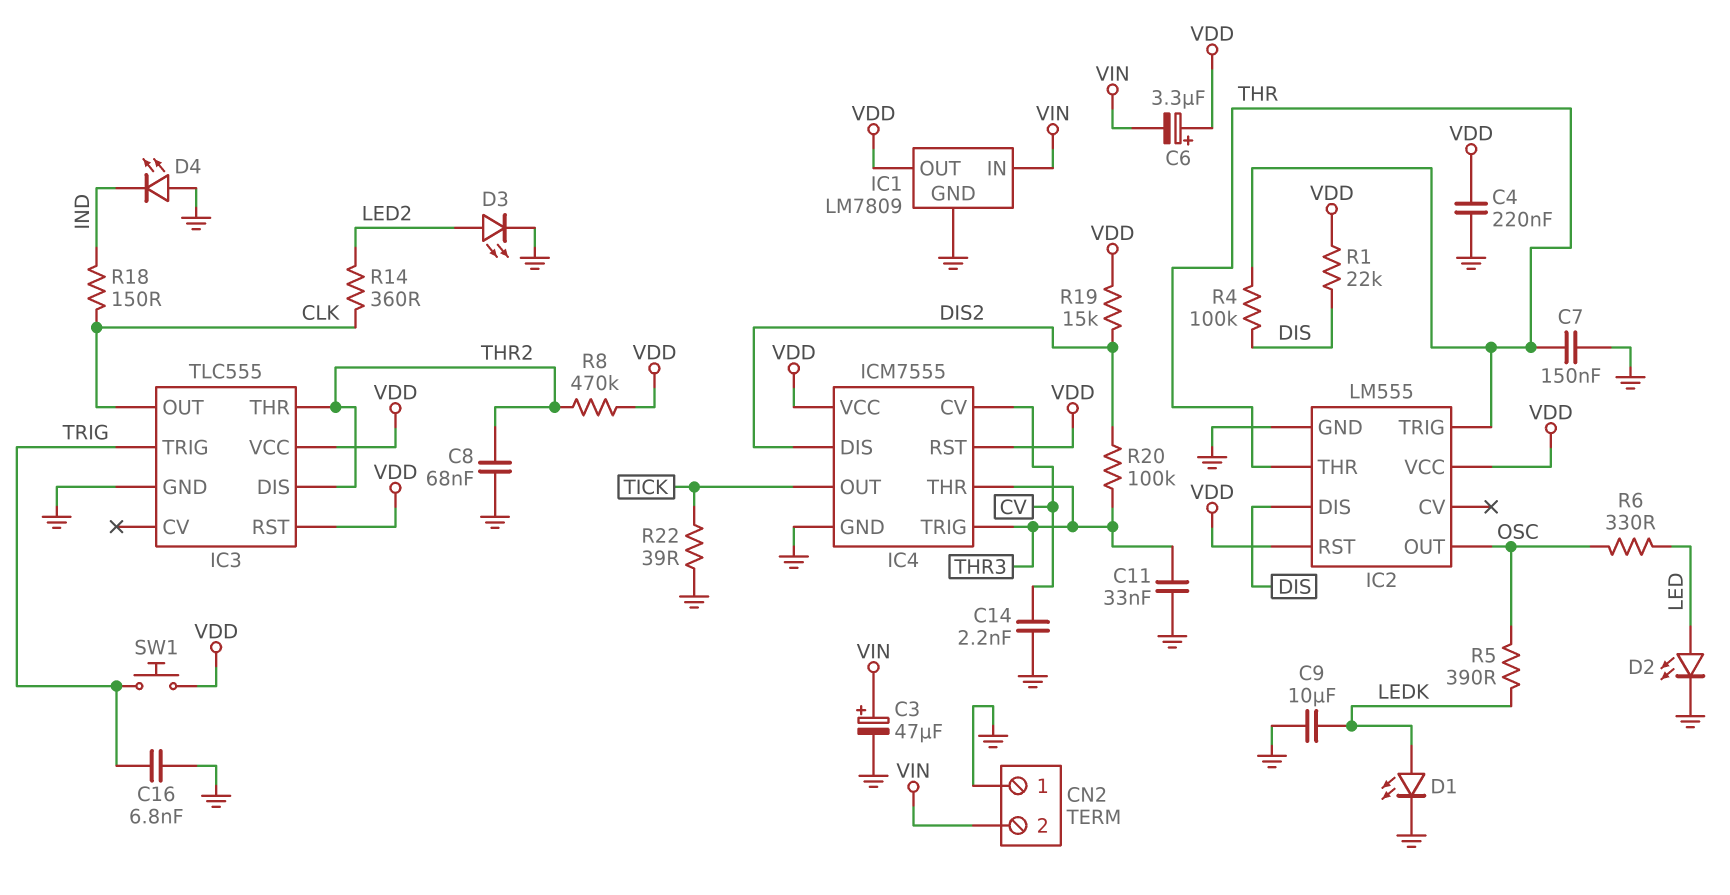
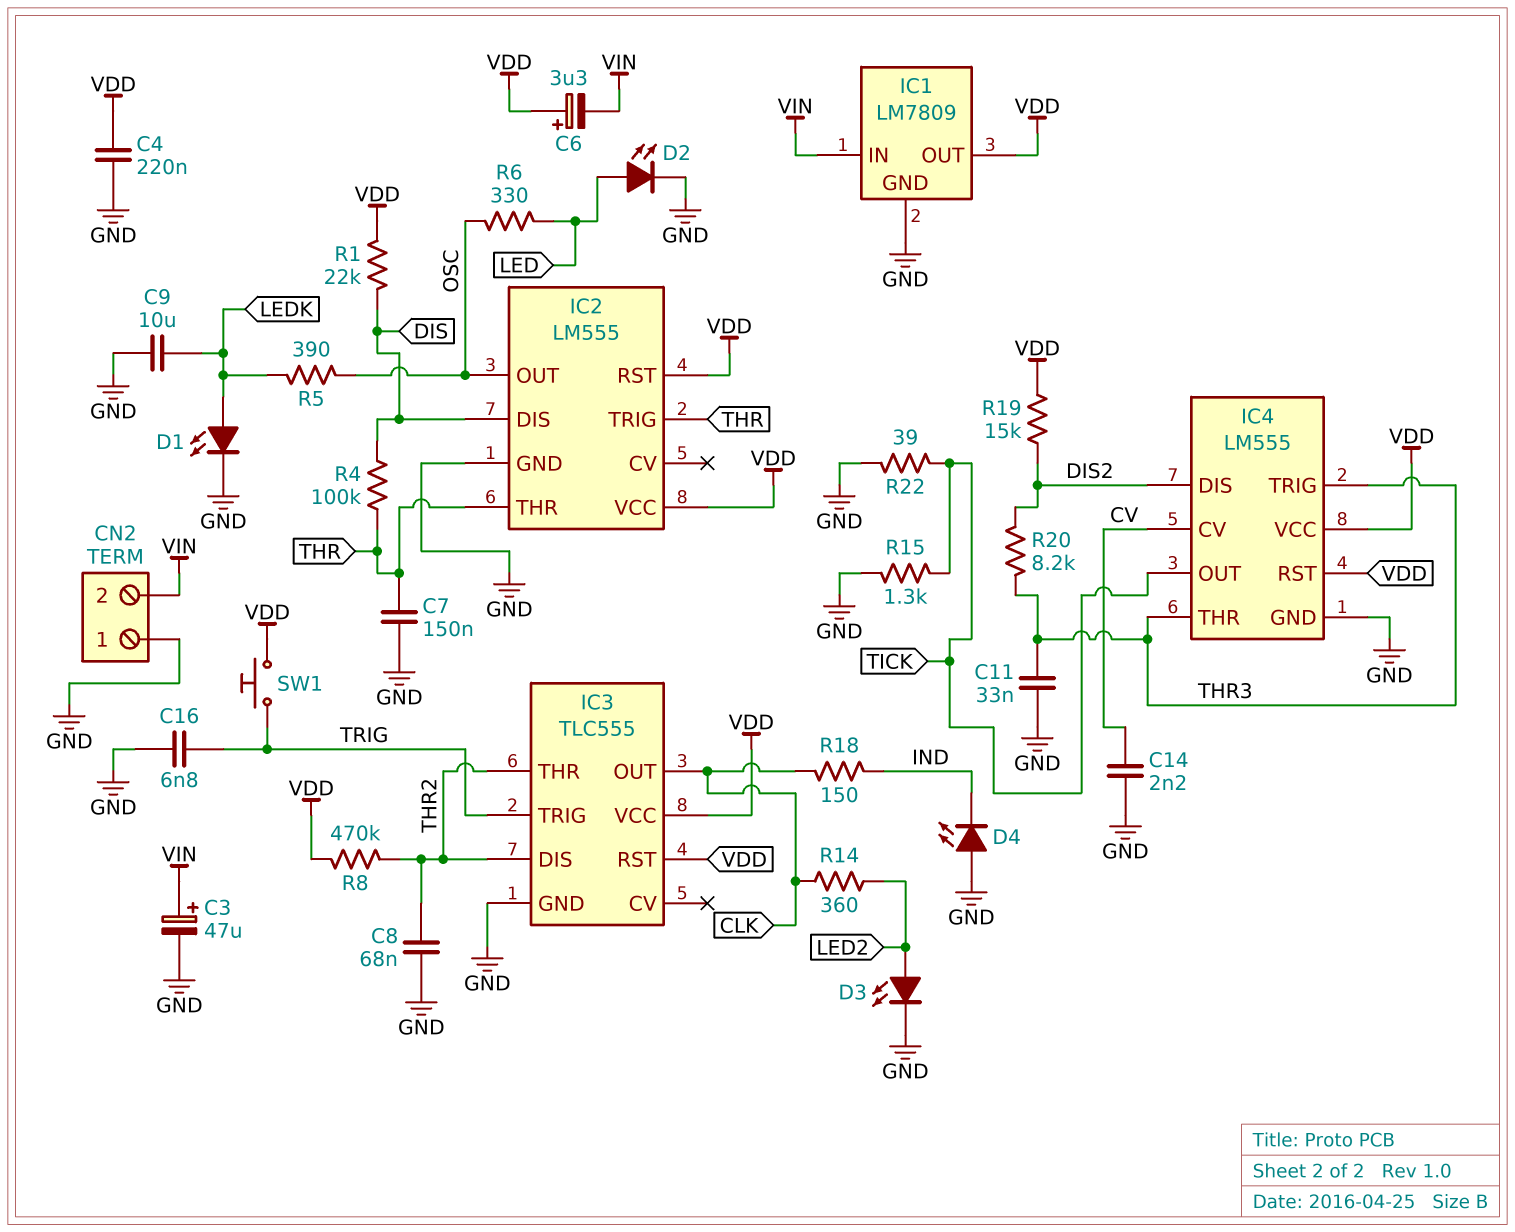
IC4: ICM7555 -> LM555
R15: none -> 1.3k (GND, TICK)
R20: 100k (DIS2, THR3) -> 8.2k (DIS2, THR3)

